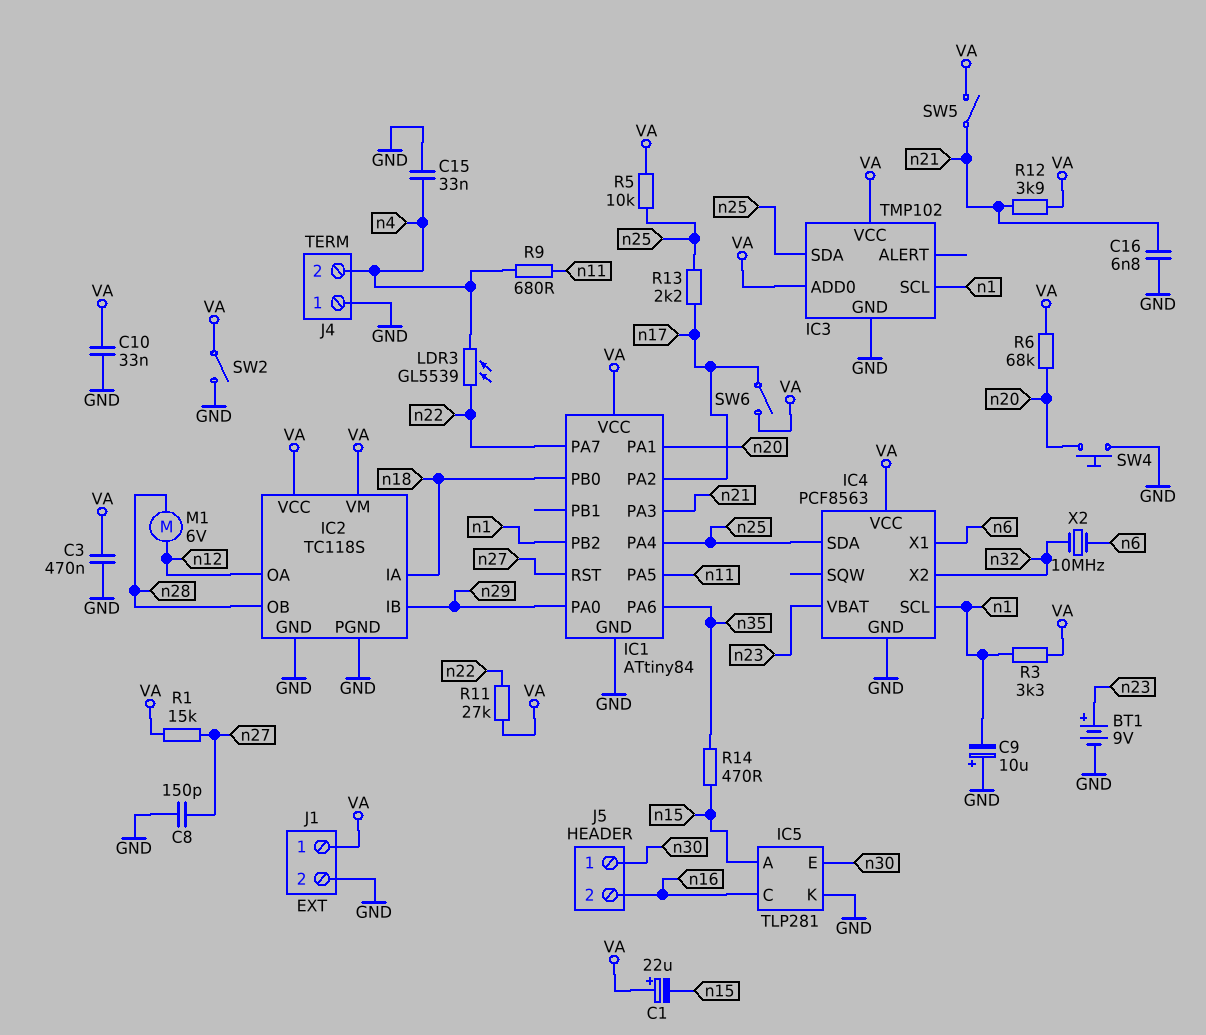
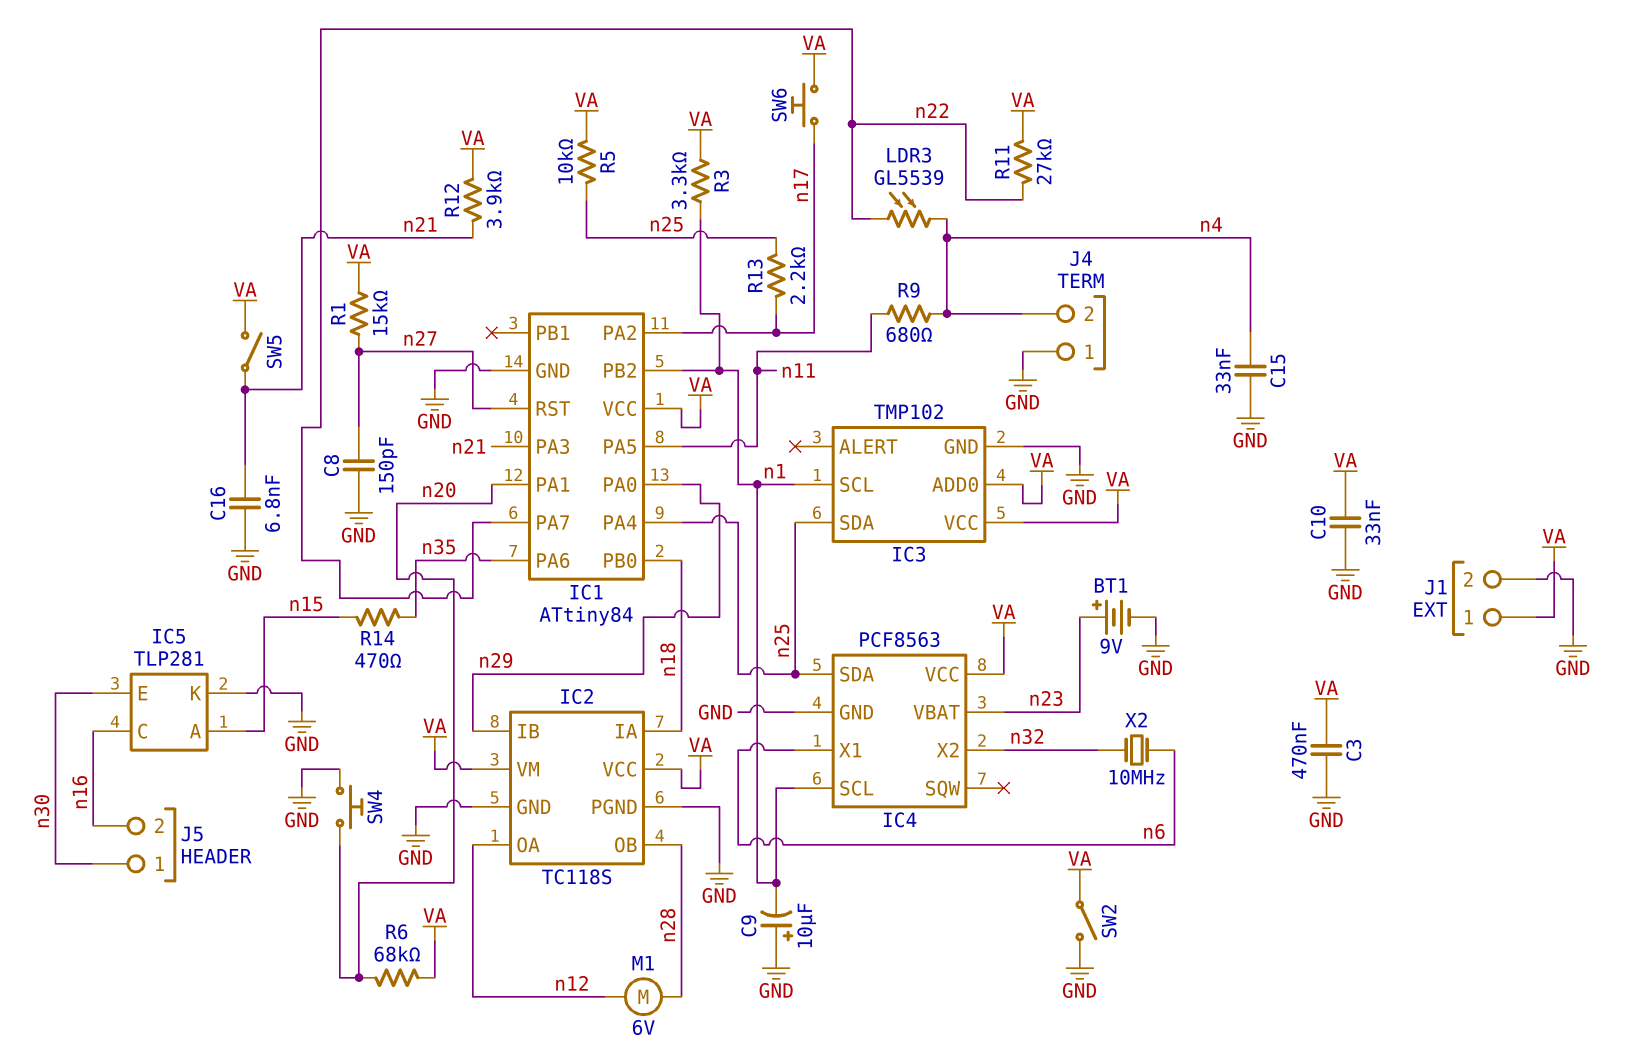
C1: 22uF (plus VA, minus n15) -> none
SW6: switch (VA, n17) -> button (VA, n17)

